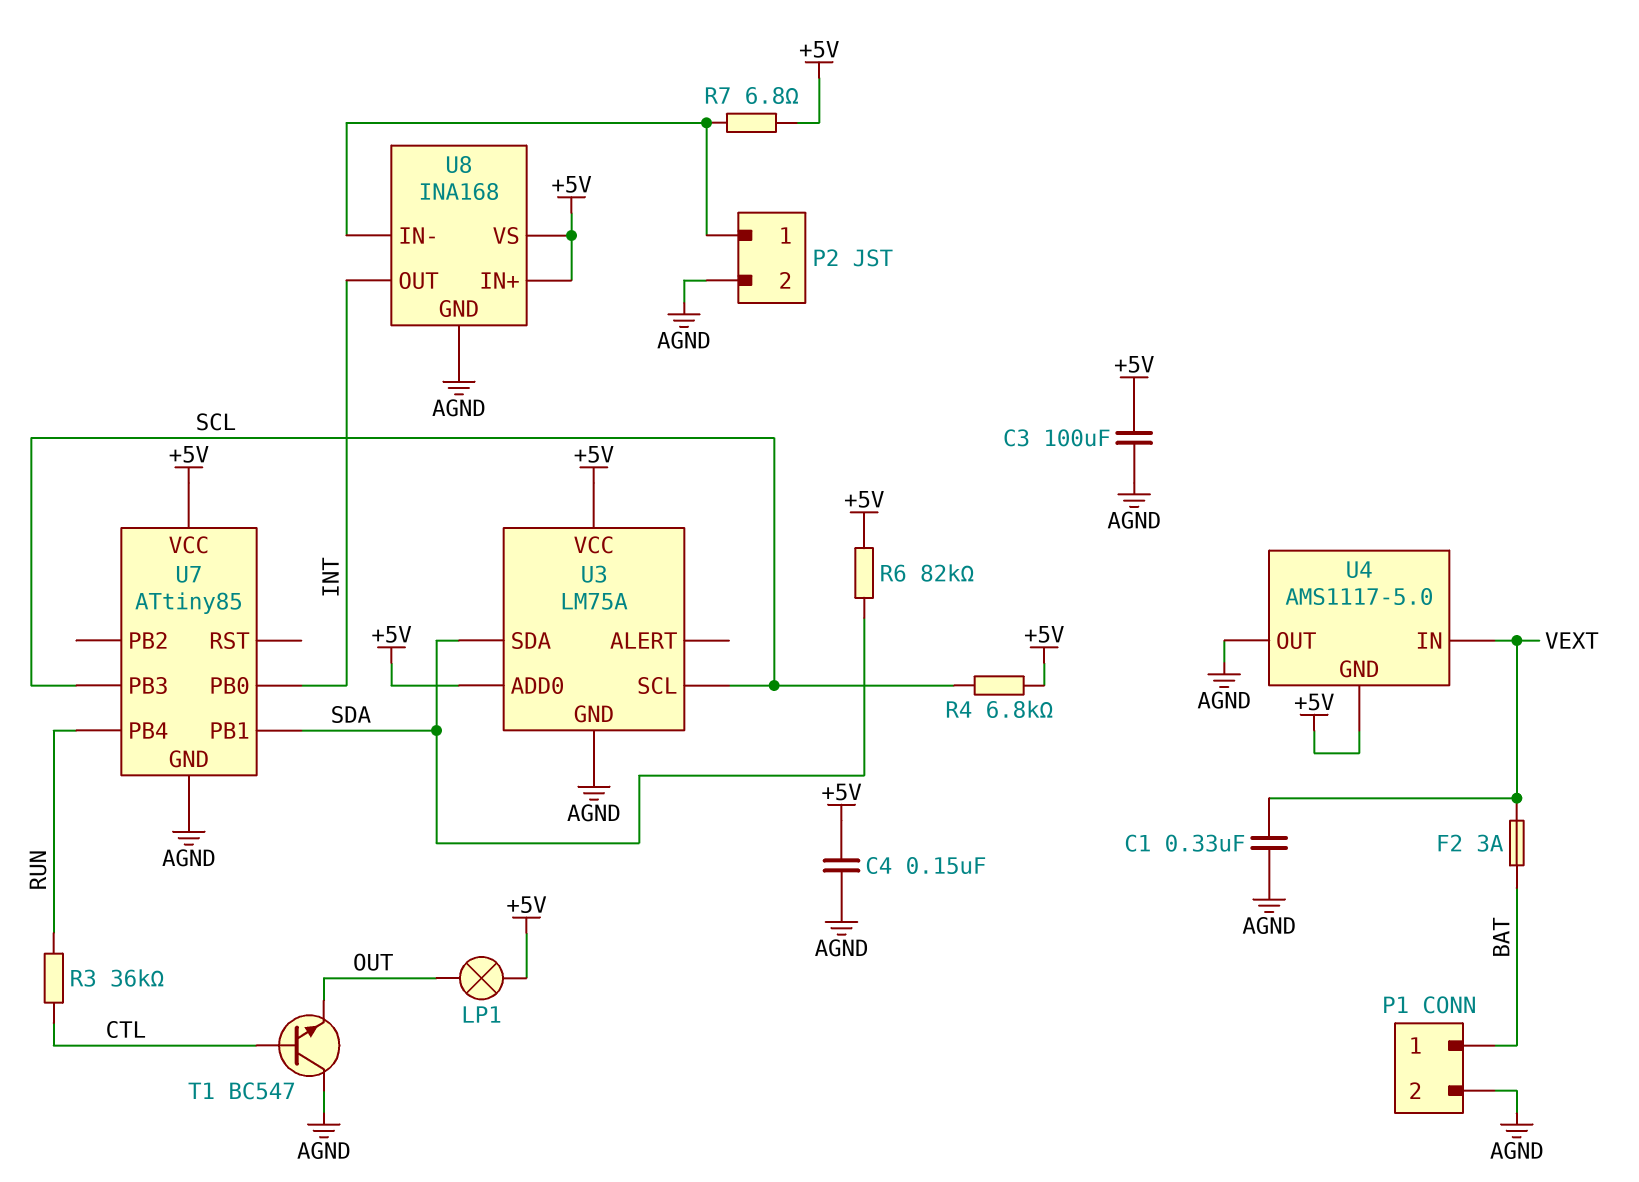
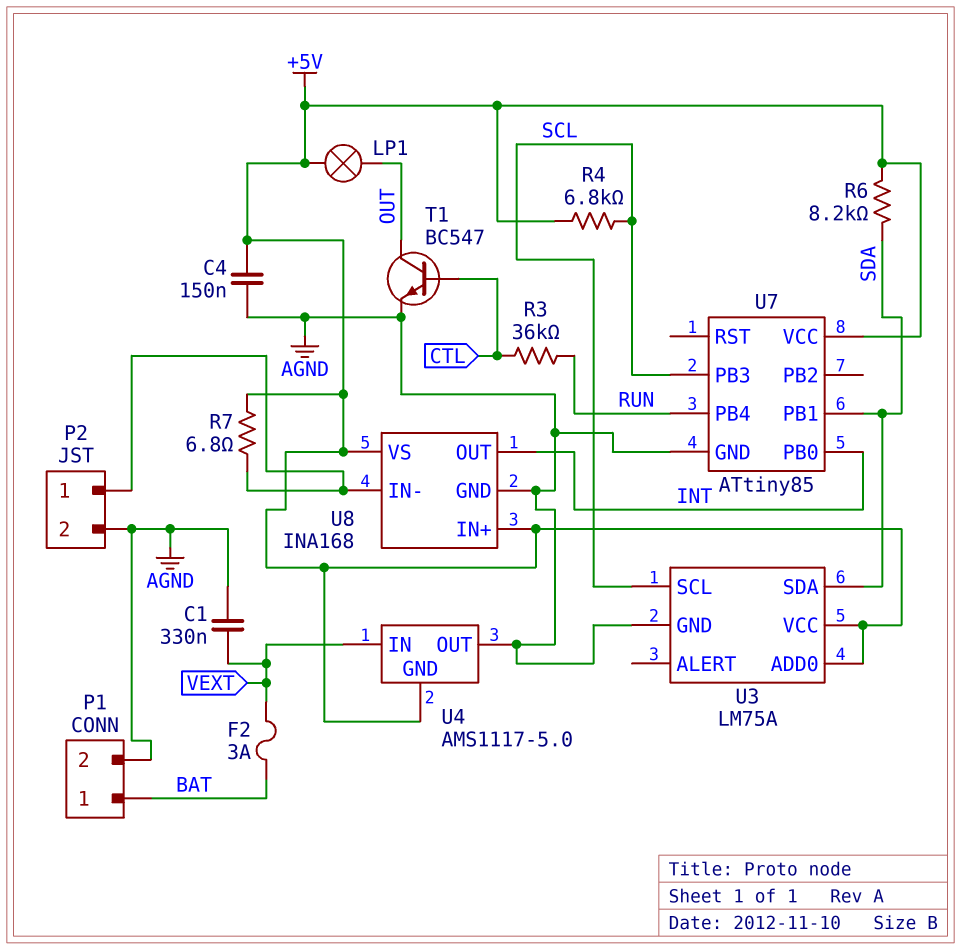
C3: 100uF (+5V, AGND) -> none
R6: 82k (+5V, SDA) -> 8.2k (+5V, SDA)
T1: NPN BC547 (B CTL, C AGND, E OUT) -> NPN BC547 (B CTL, C OUT, E AGND)

